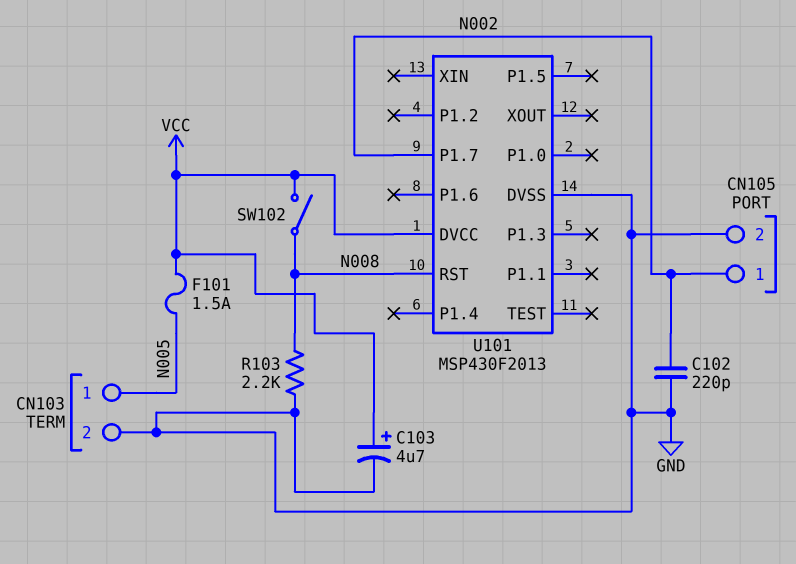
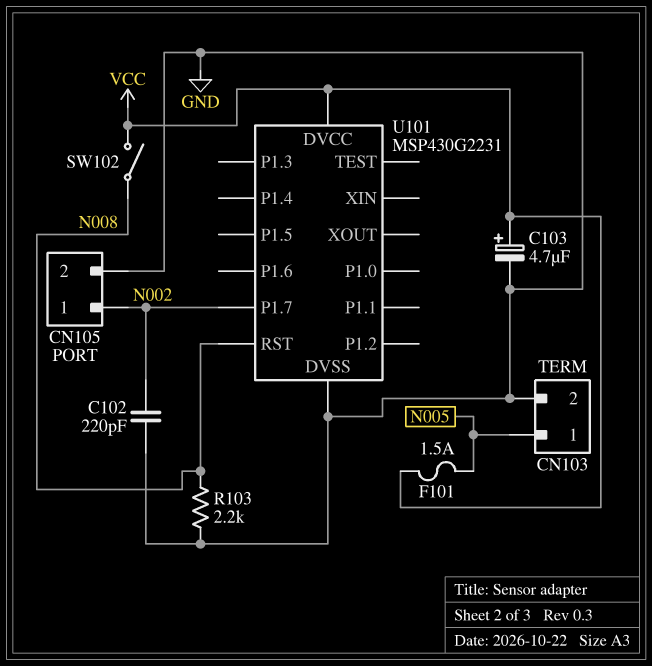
U101: MSP430F2013 -> MSP430G2231

